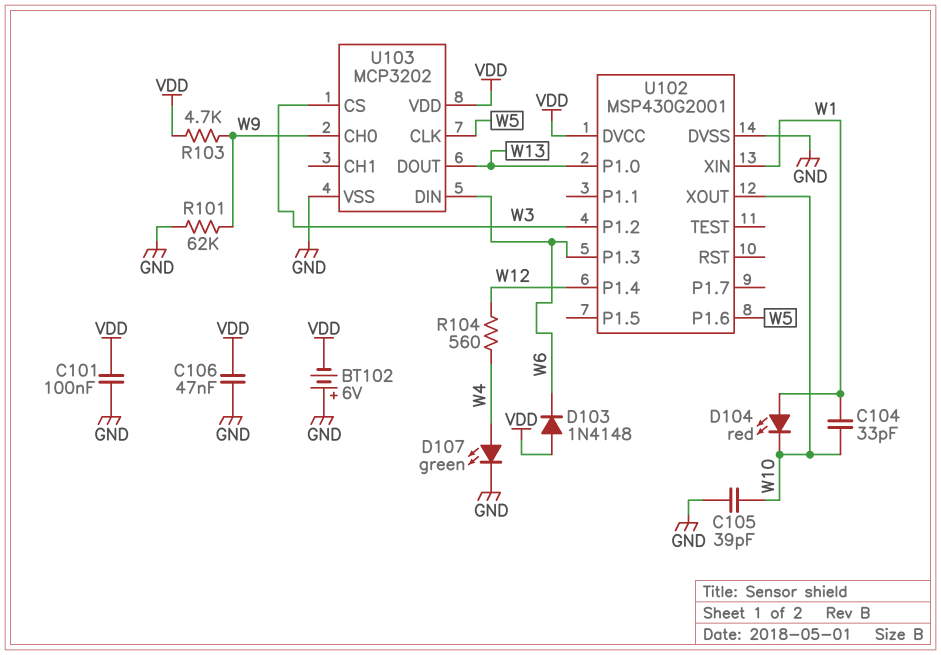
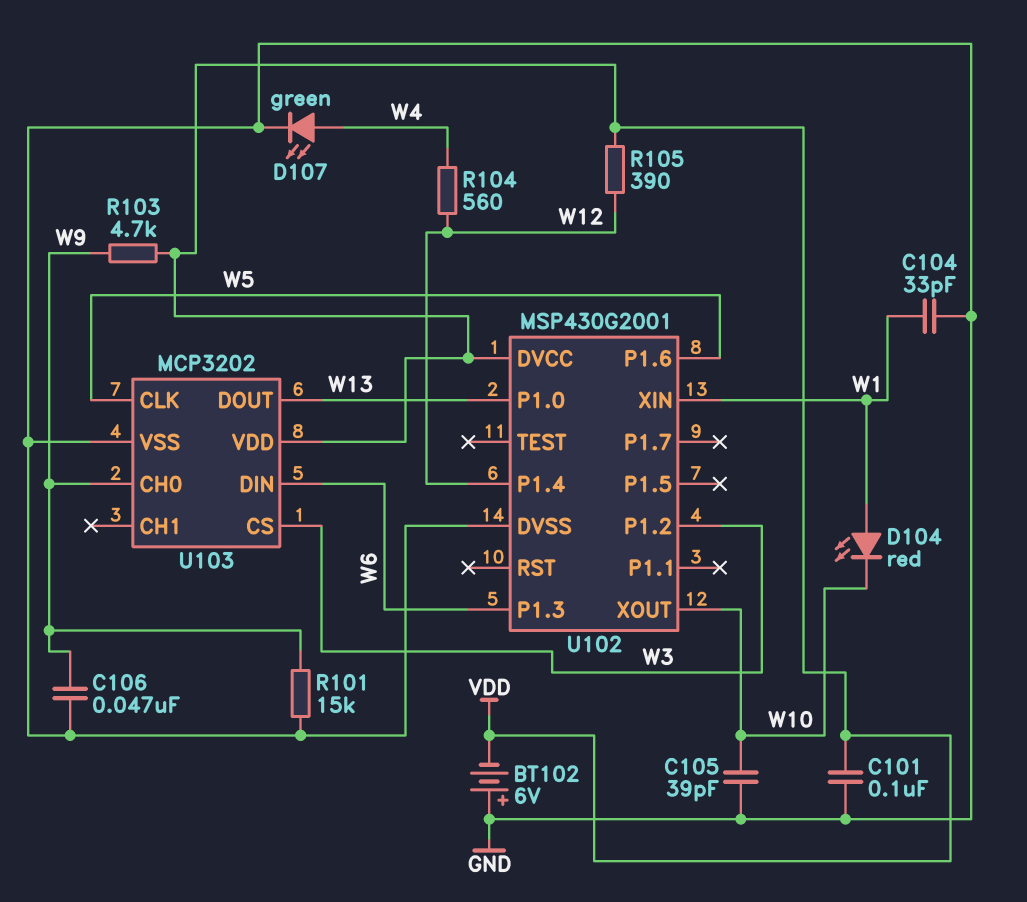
C104: 33pF (W1, W10) -> 33pF (GND, W1)
C106: 47nF (GND, VDD) -> 47nF (GND, W9)
D103: diode 1N4148 (A VDD, K W6) -> none
R101: 62k (GND, W9) -> 15k (GND, W9)
R105: none -> 390 (VDD, W12)

